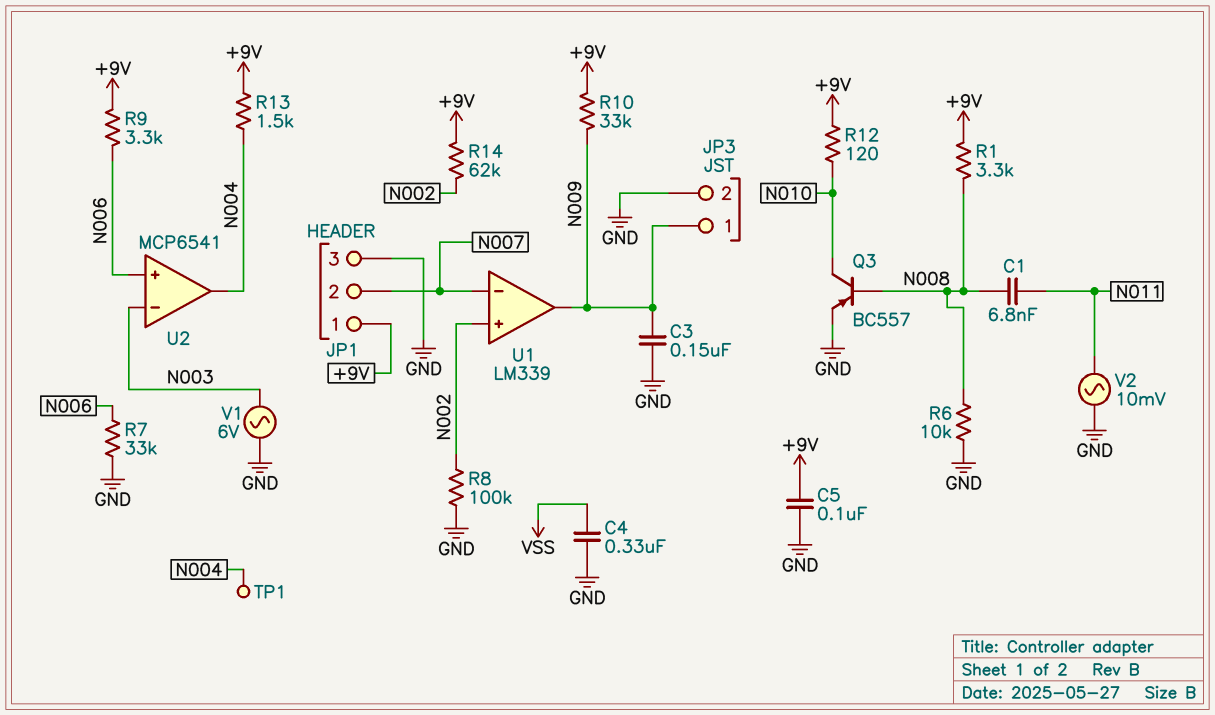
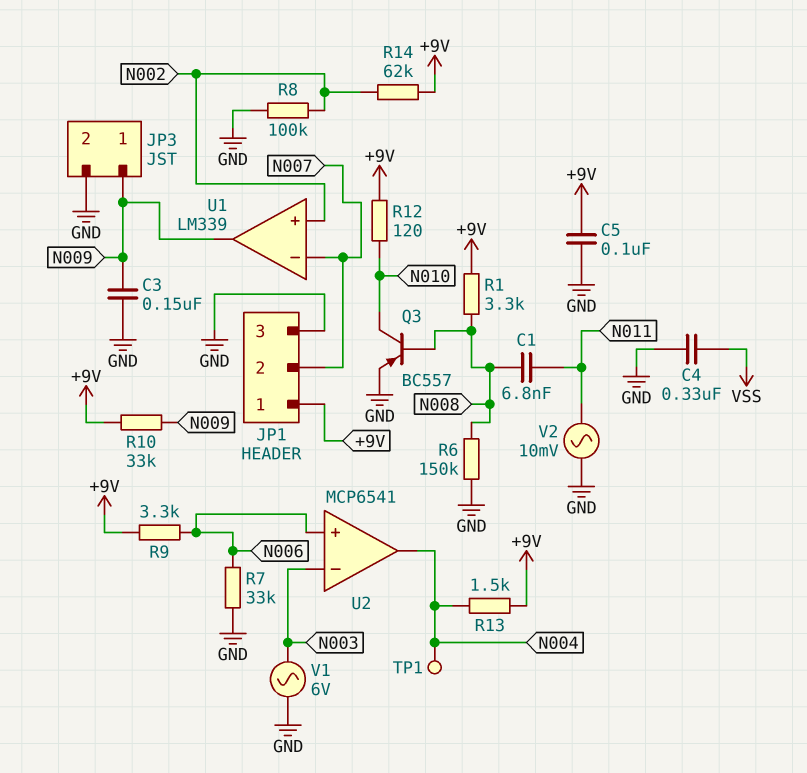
R6: 10k (GND, N008) -> 150k (GND, N008)

